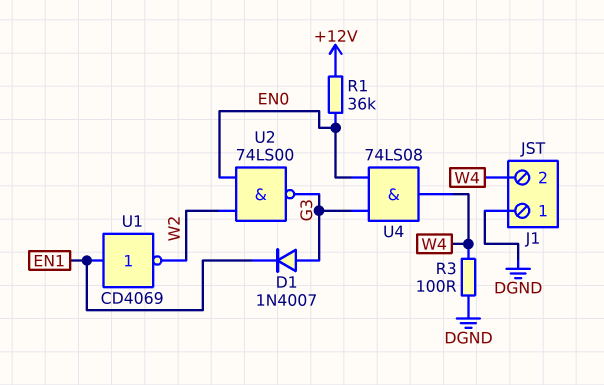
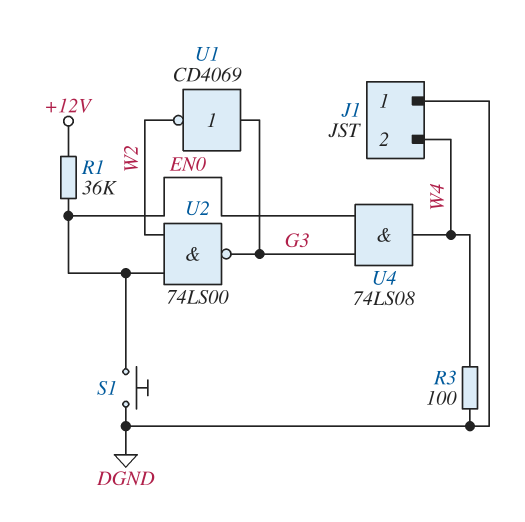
D1: diode 1N4007 (A G3, K EN1) -> none
S1: none -> button (DGND, EN0)
U1: NOT CD4069 (in EN1, out W2) -> NOT CD4069 (in G3, out W2)

